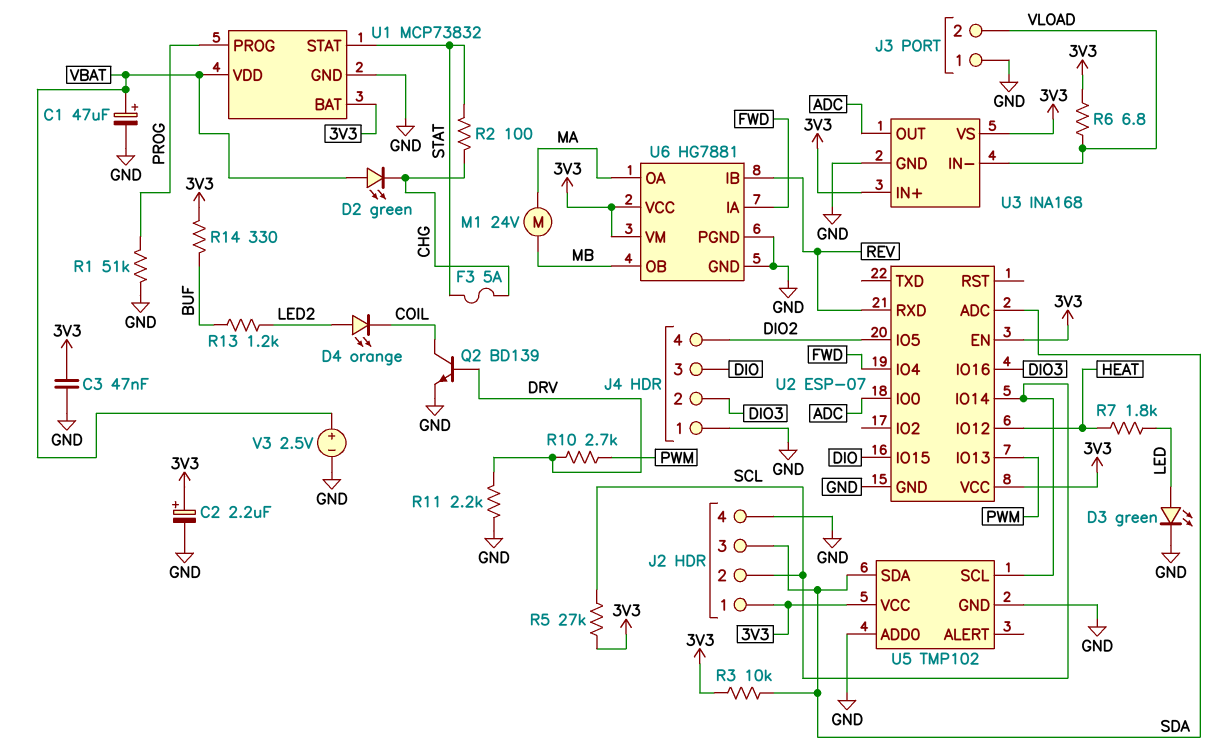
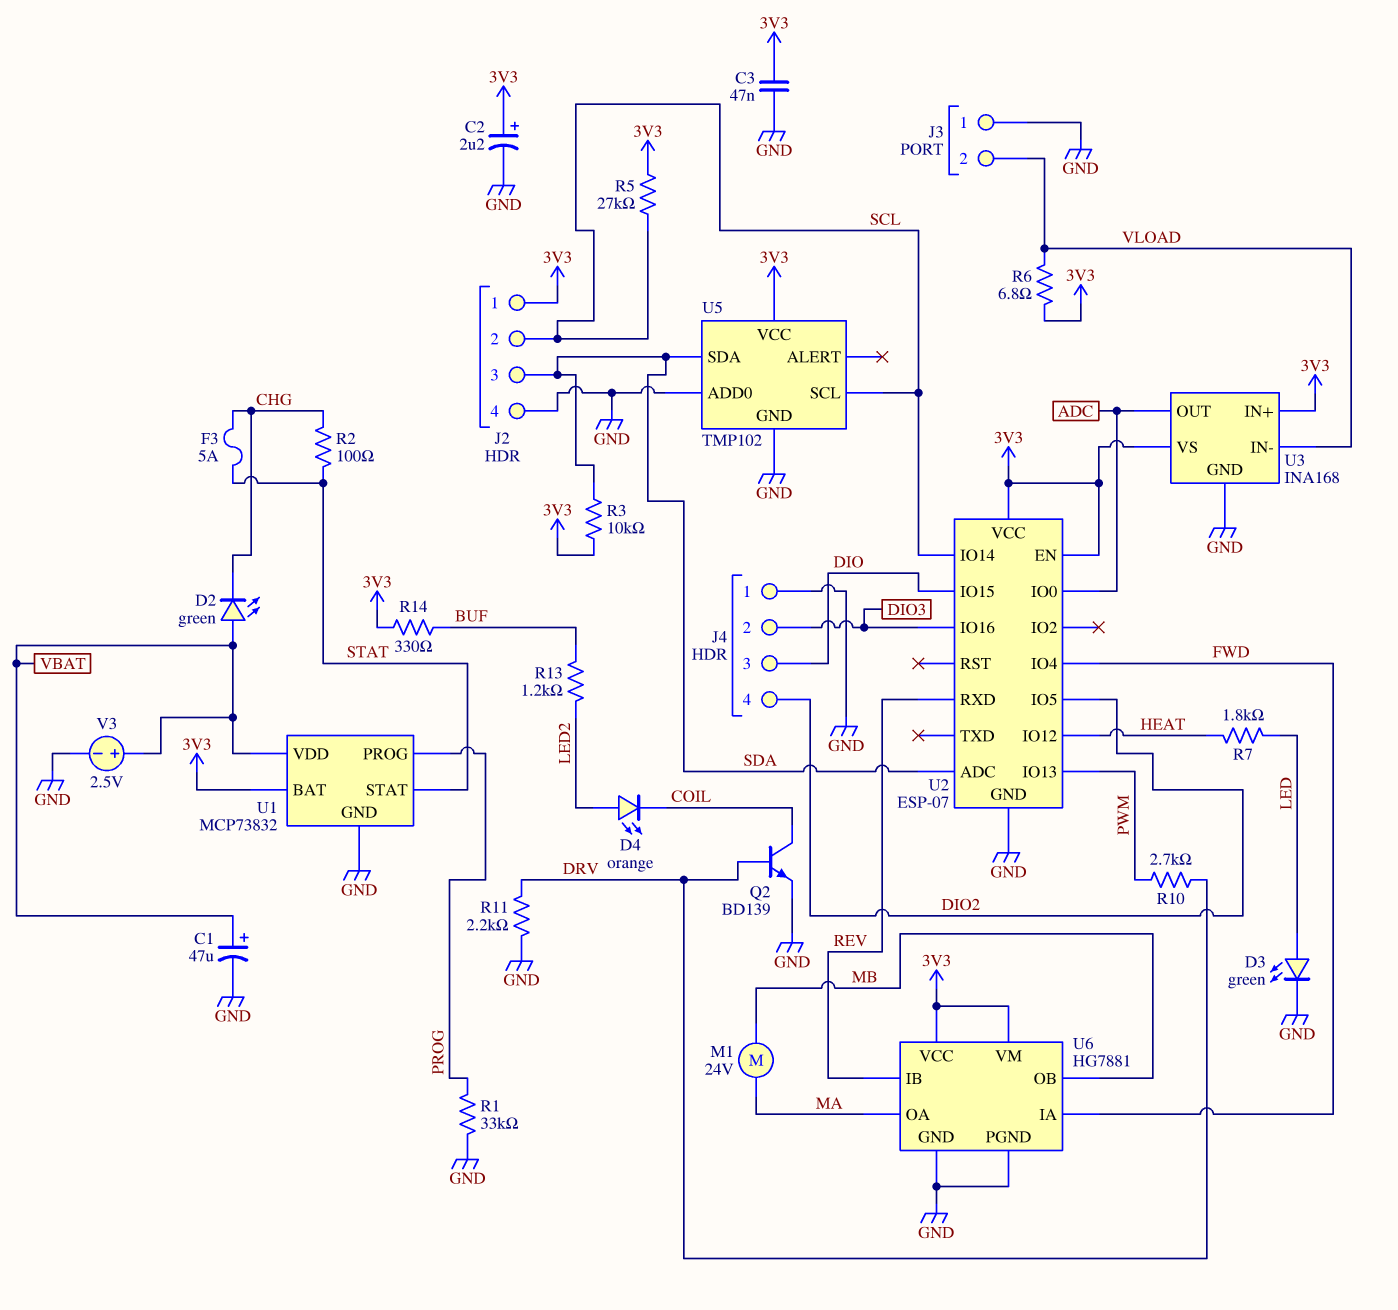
R1: 51k (GND, PROG) -> 33k (GND, PROG)

